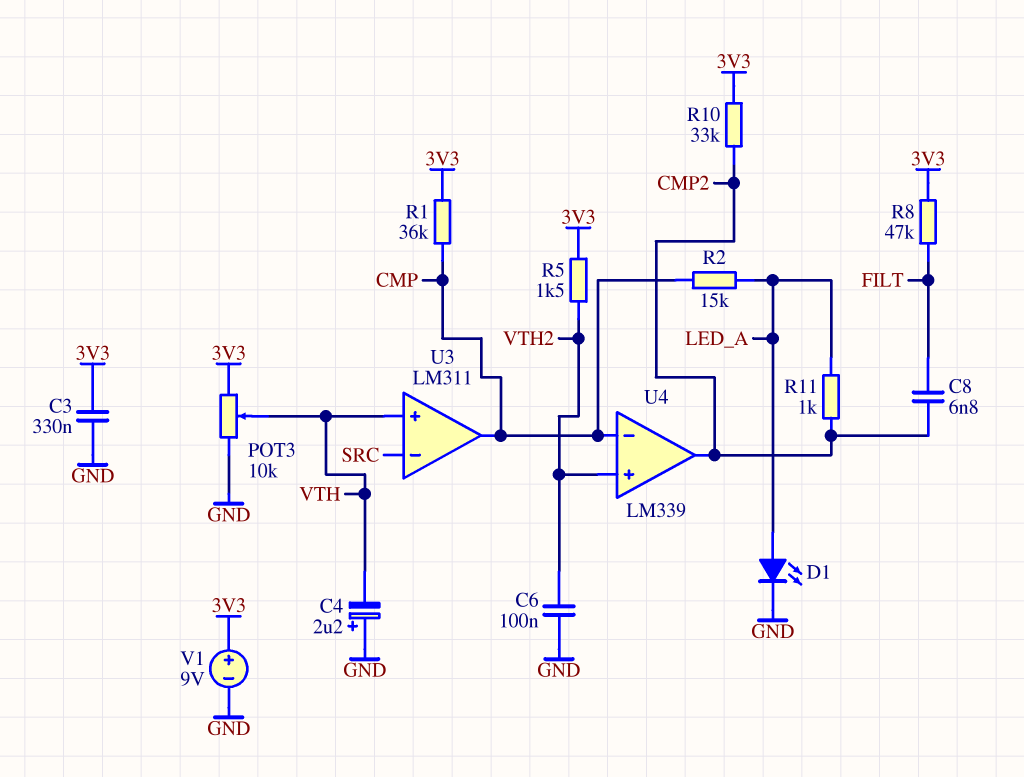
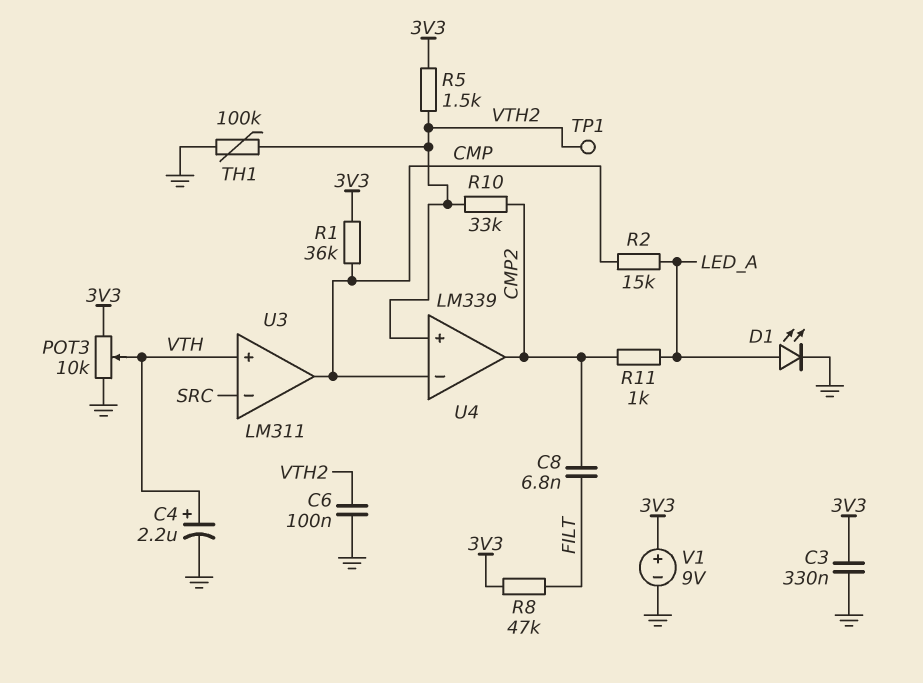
C4: 2.2uF (plus GND, minus VTH) -> 2.2uF (plus VTH, minus GND)
R10: 33k (3V3, CMP2) -> 33k (CMP2, VTH2)
TH1: none -> 100k (GND, VTH2)
TP1: none -> test point (VTH2)

